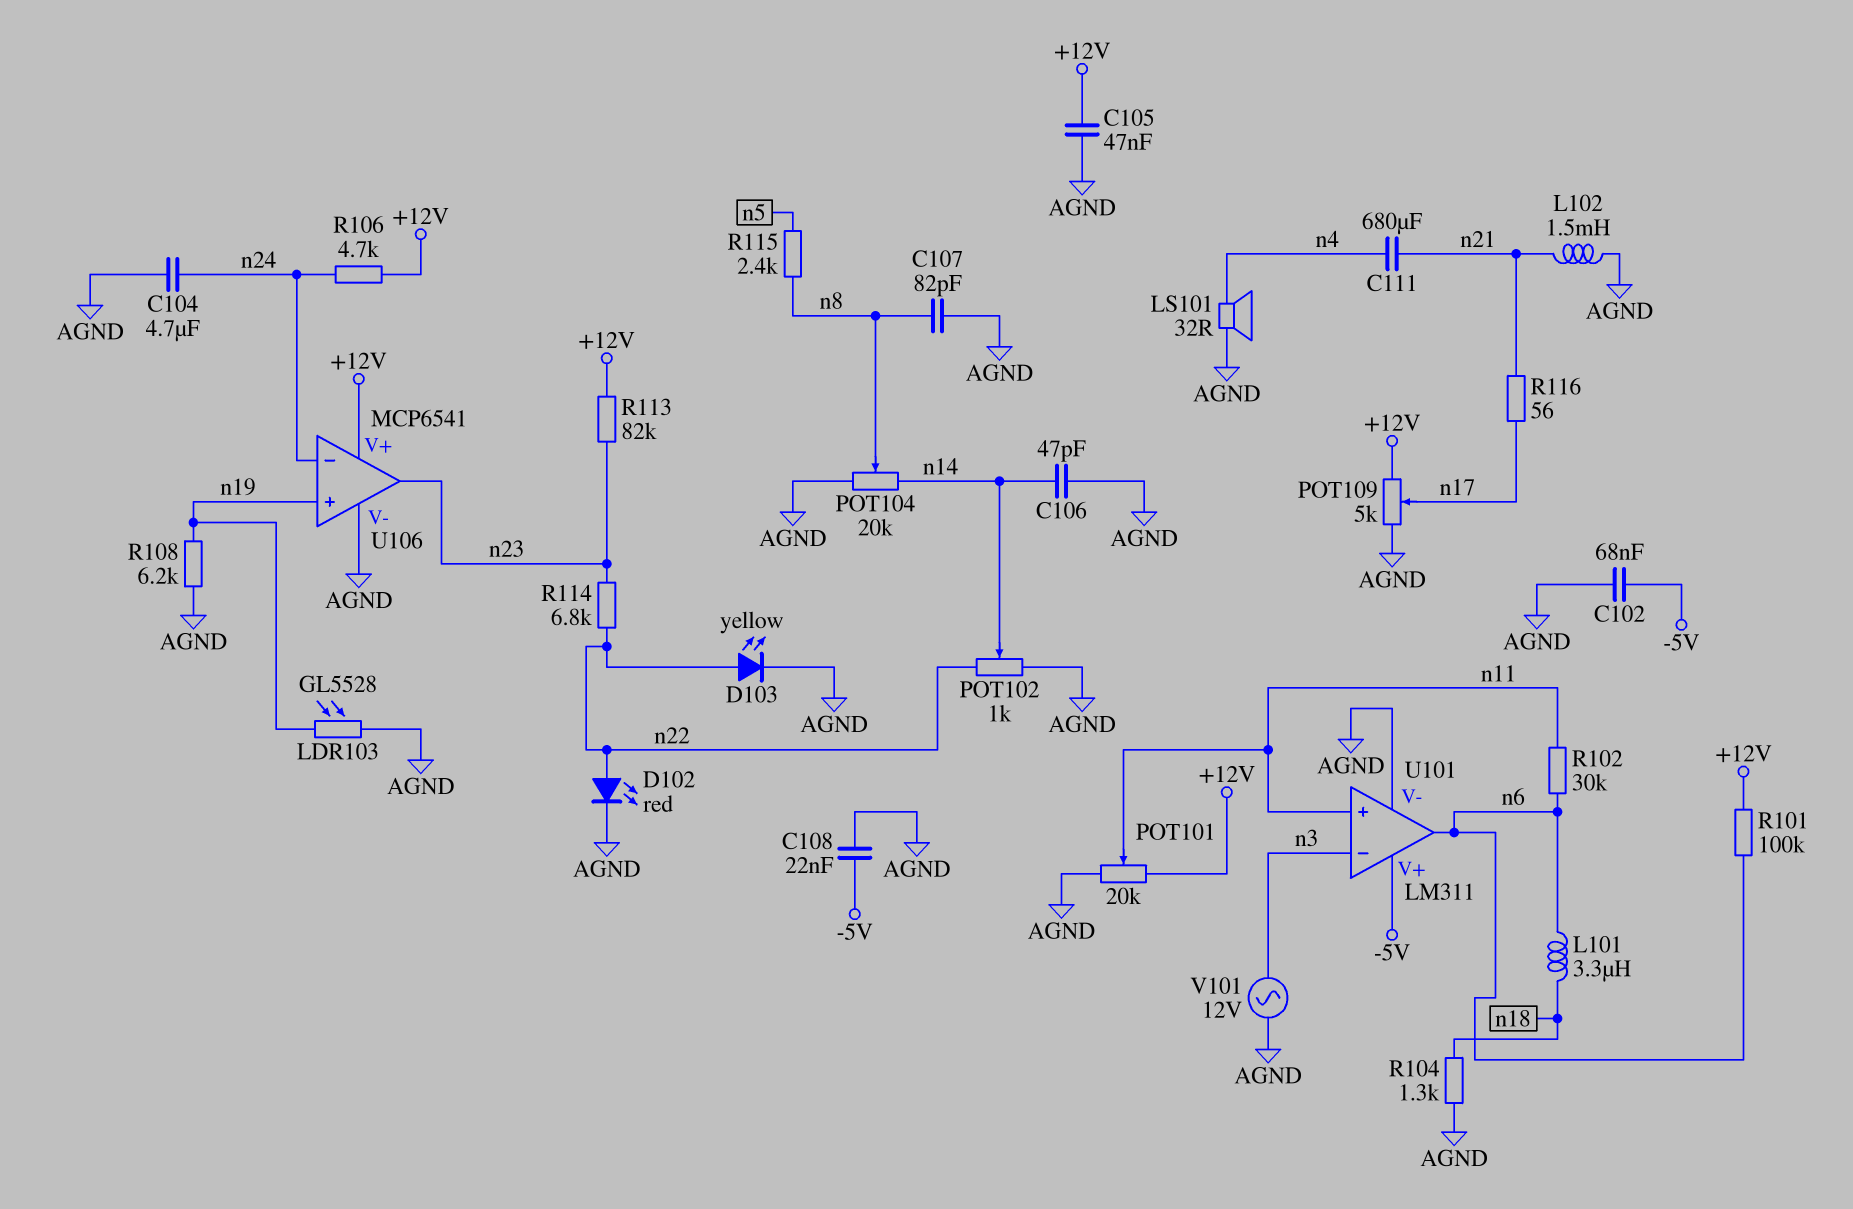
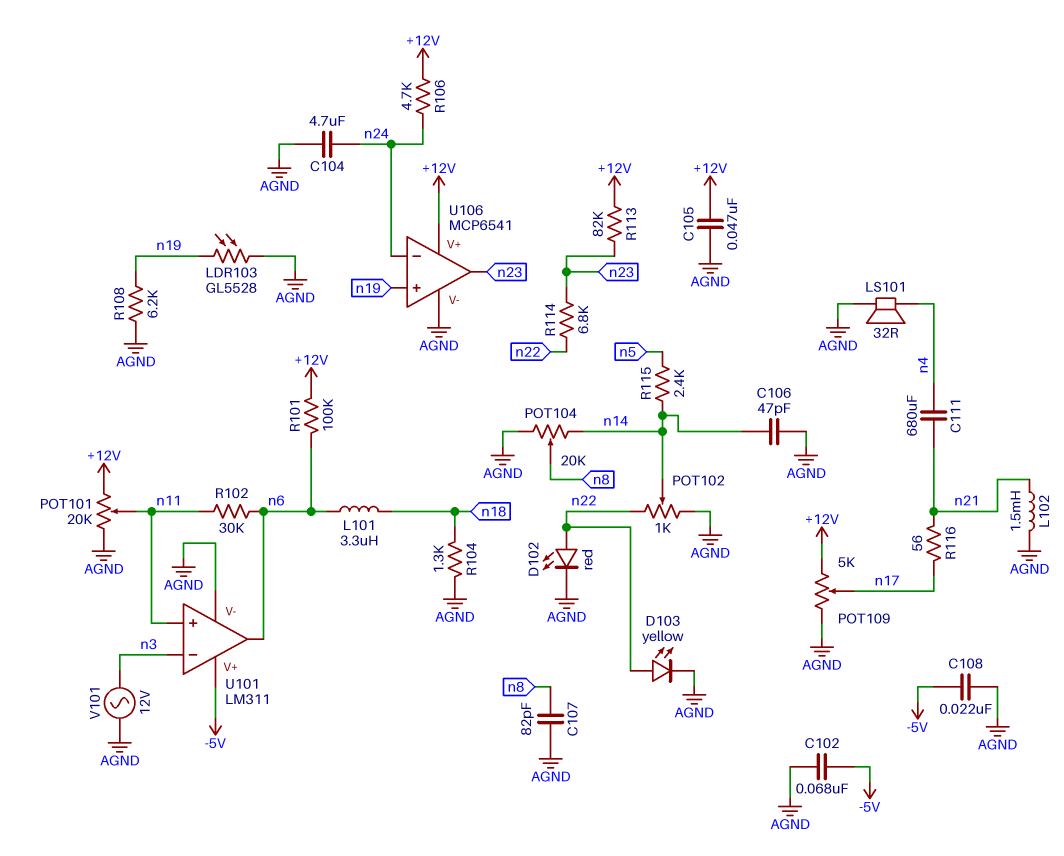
R115: 2.4k (n5, n8) -> 2.4k (n5, n14)

